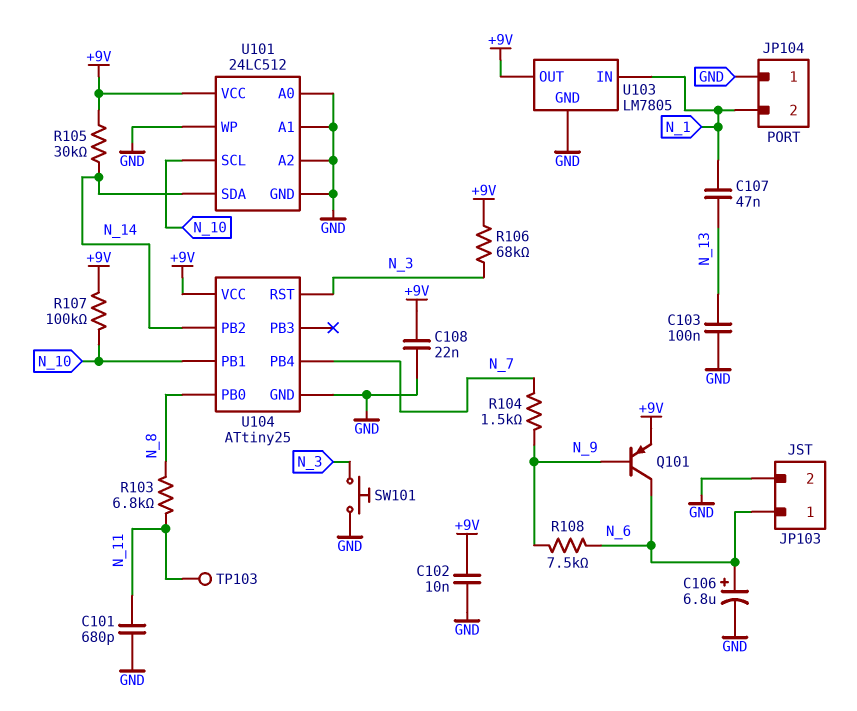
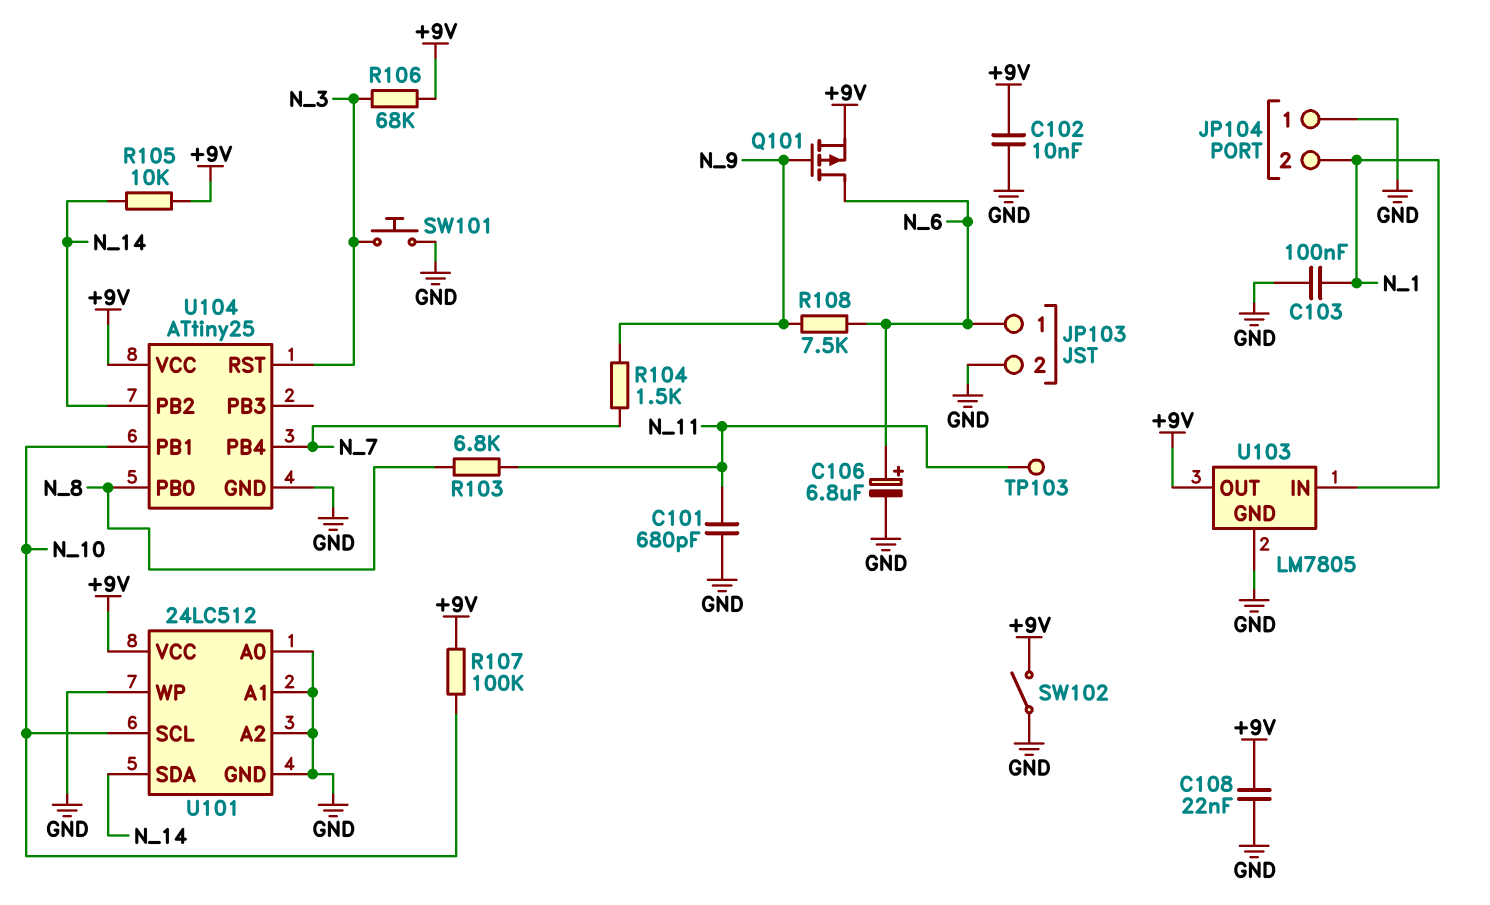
C103: 100nF (GND, N_13) -> 100nF (GND, N_1)
C107: 47nF (N_1, N_13) -> none
Q101: PNP (B N_9, C N_6, E +9V) -> PMOS (G N_9, D N_6, S +9V)
R105: 30k (+9V, N_14) -> 10k (+9V, N_14)
SW102: none -> switch (+9V, GND)

